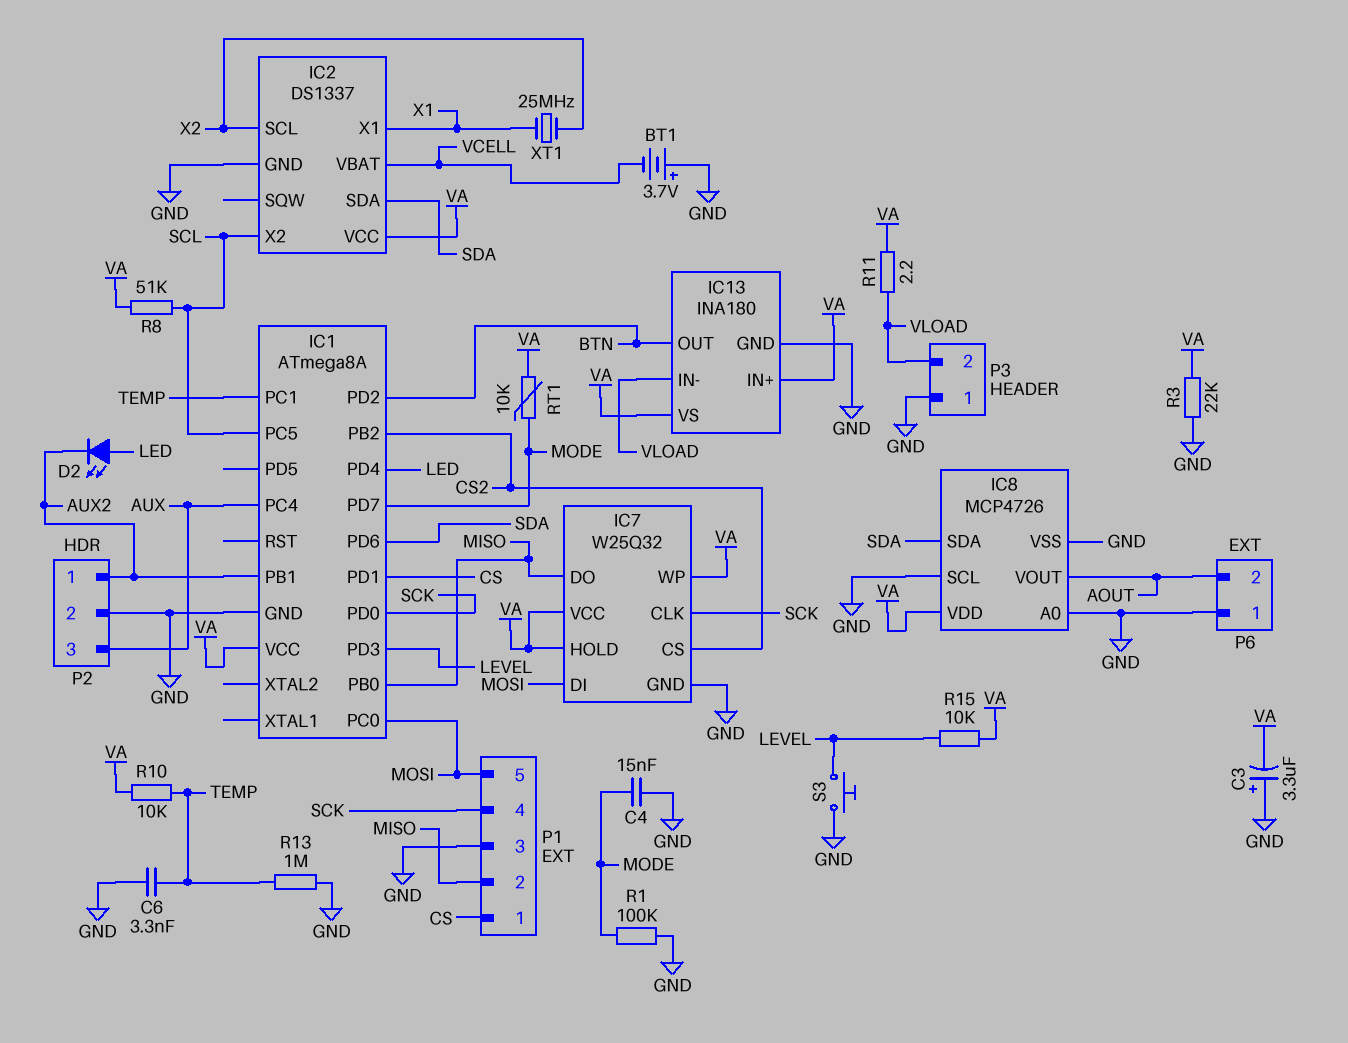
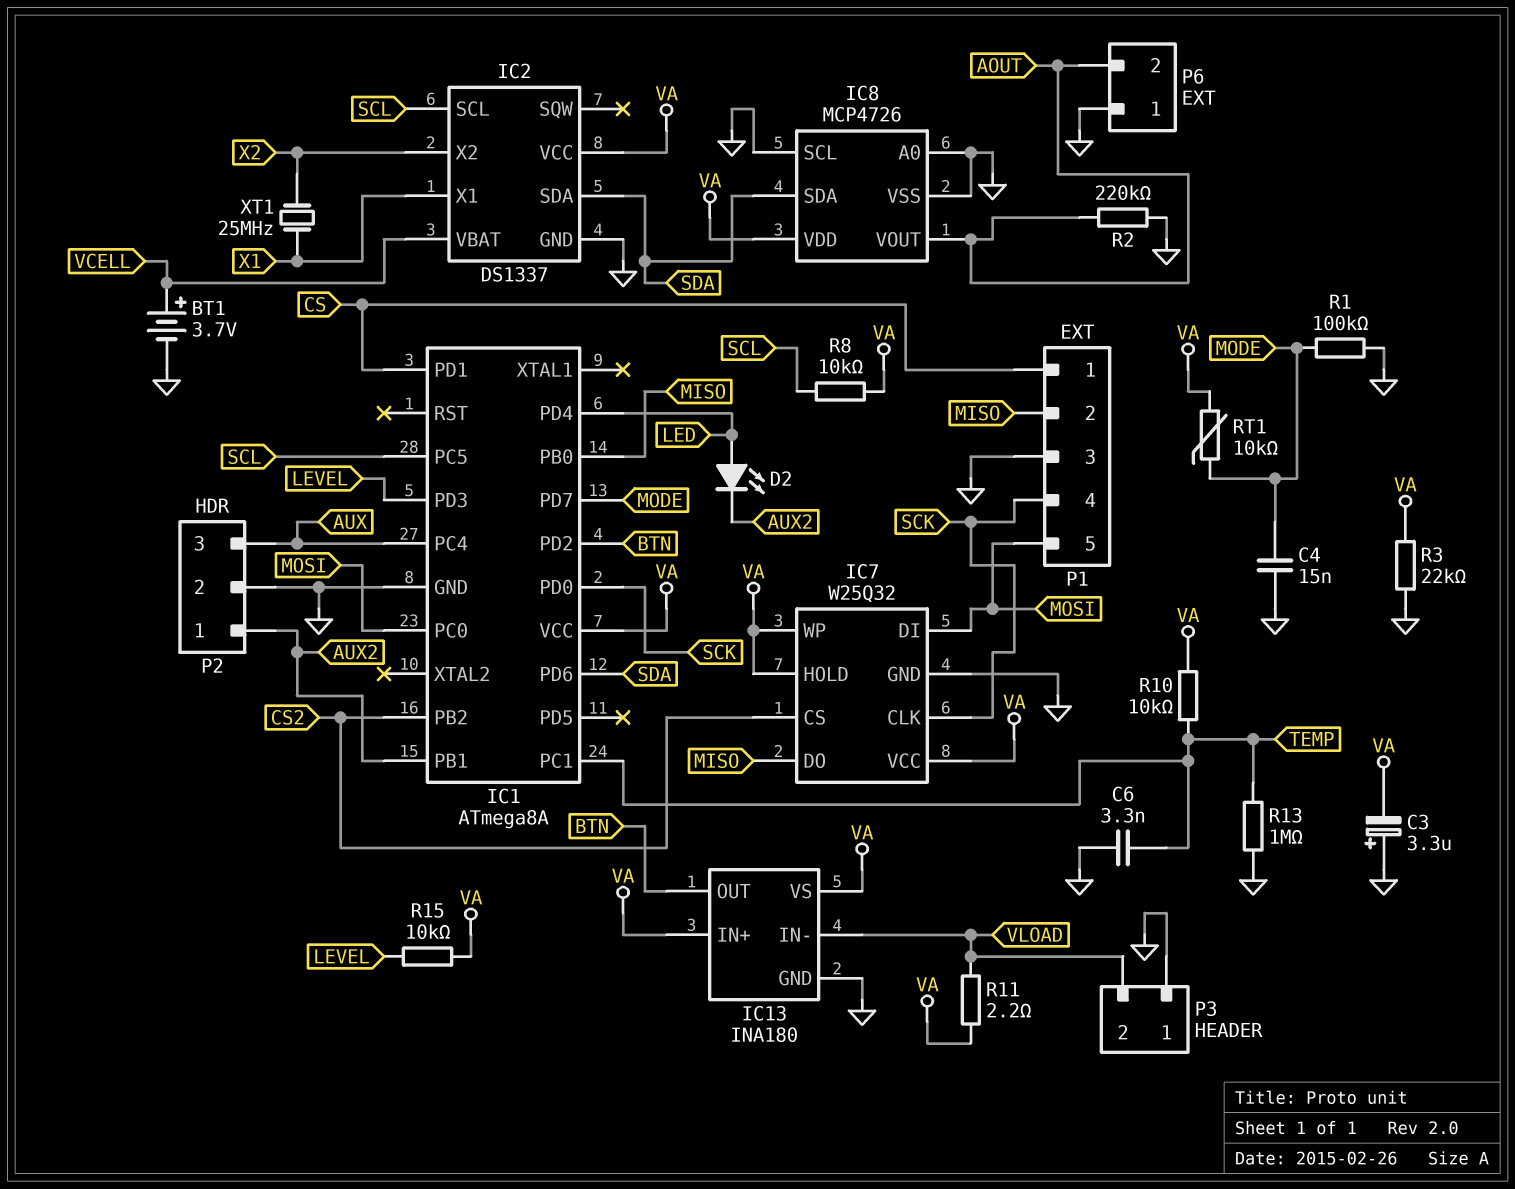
BT1: 3.7V (plus GND, minus VCELL) -> 3.7V (plus VCELL, minus GND)
IC2 pin SCL: X2 -> SCL
IC2 pin X2: SCL -> X2
R2: none -> 220k (AOUT, GND)
R8: 51k (SCL, VA) -> 10k (SCL, VA)
S3: button (GND, LEVEL) -> none

